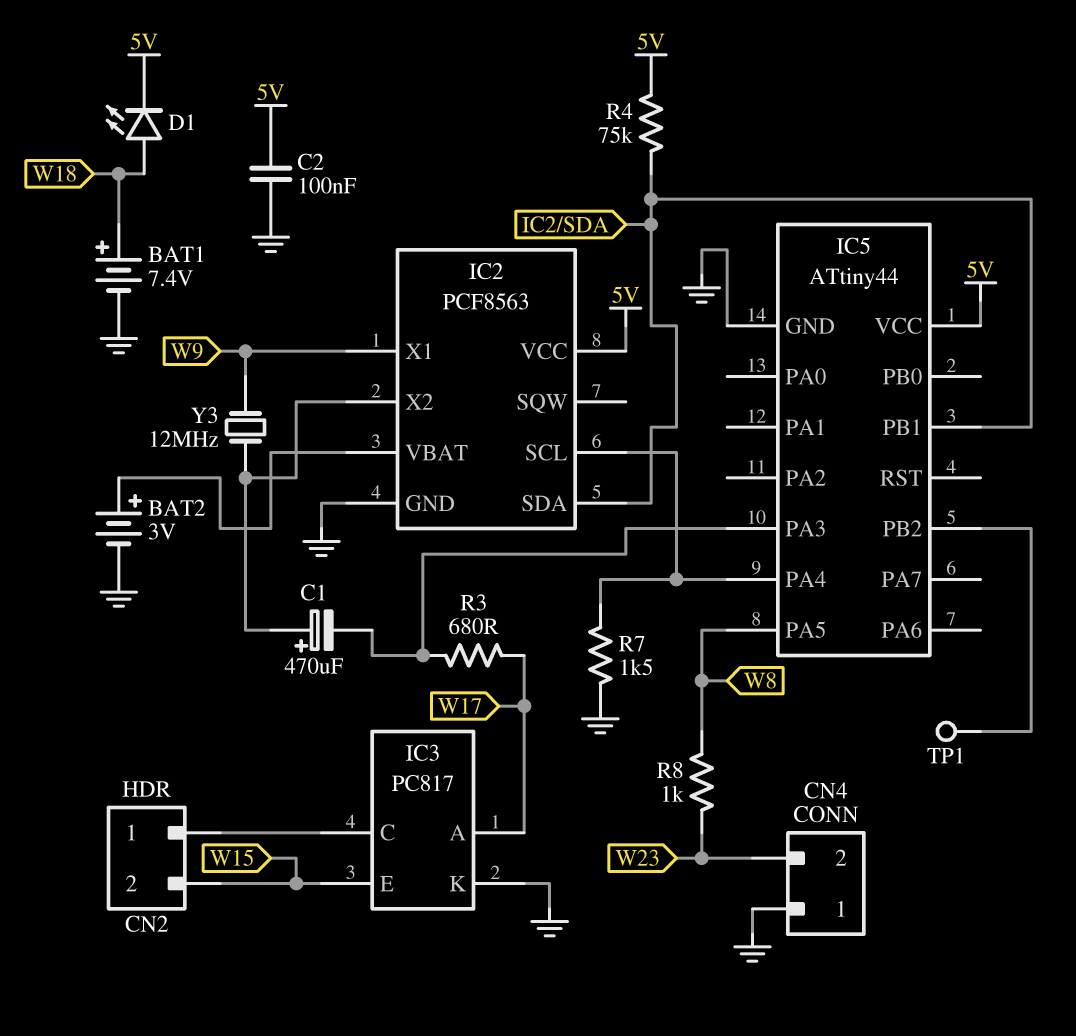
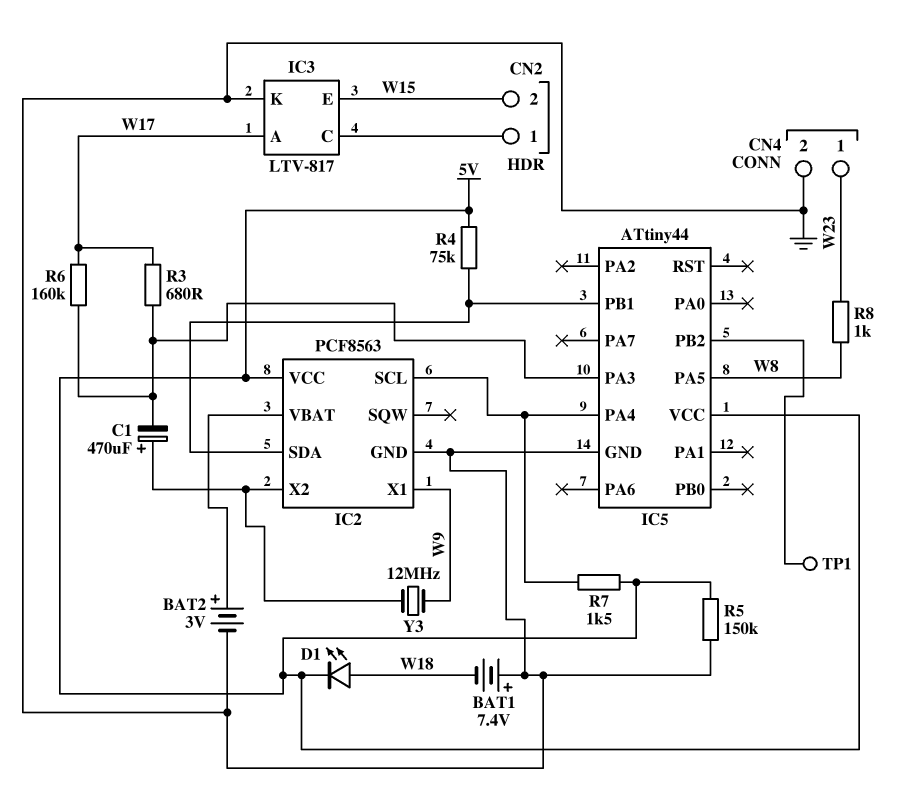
BAT1: 7.4V (plus W18, minus GND) -> 7.4V (plus GND, minus W18)
C2: 100nF (5V, GND) -> none
CN4 pin 1: GND -> W23
CN4 pin 2: W23 -> GND
IC3: PC817 -> LTV-817
R5: none -> 150k (5V, GND)
R6: none -> 160k (IC5/PA3, W17)
R7: 1.5k (GND, IC2/SCL) -> 1.5k (5V, IC2/SCL)

